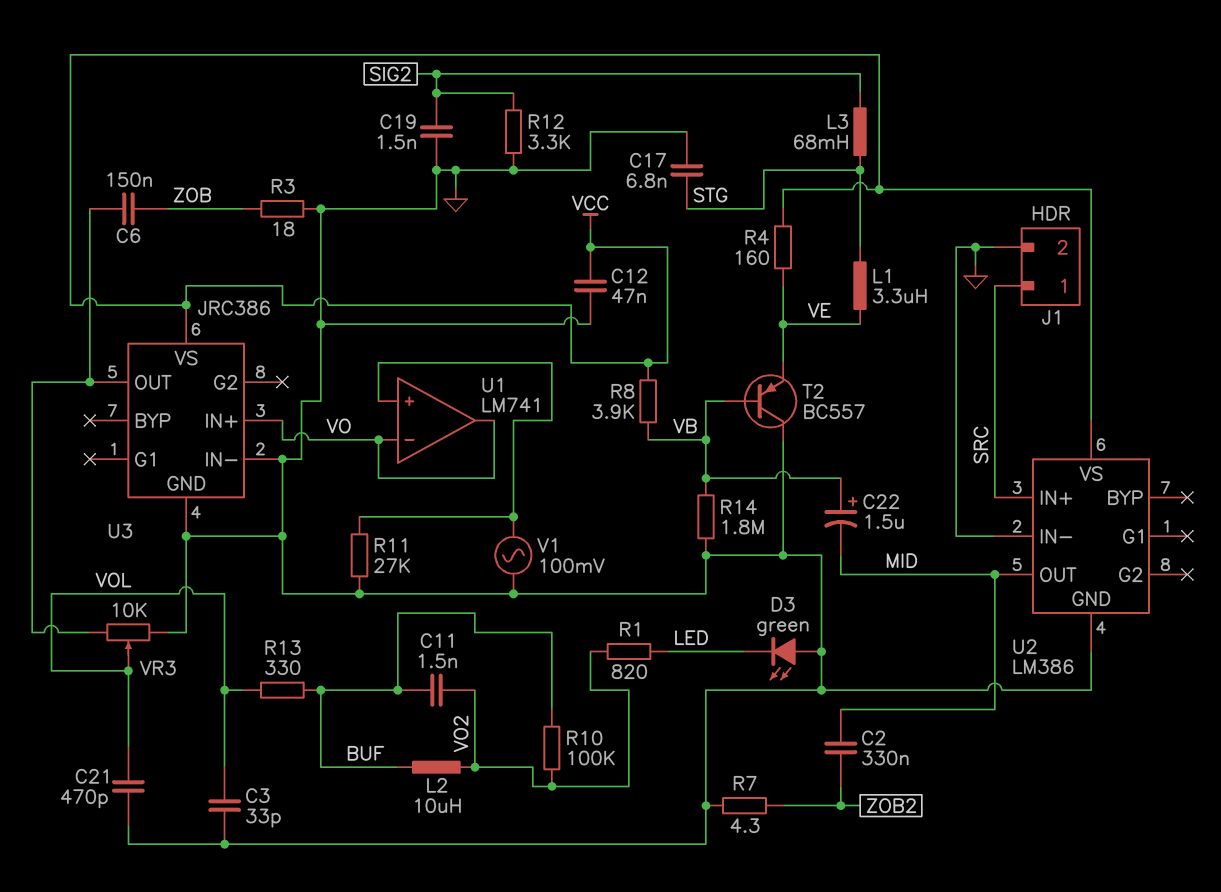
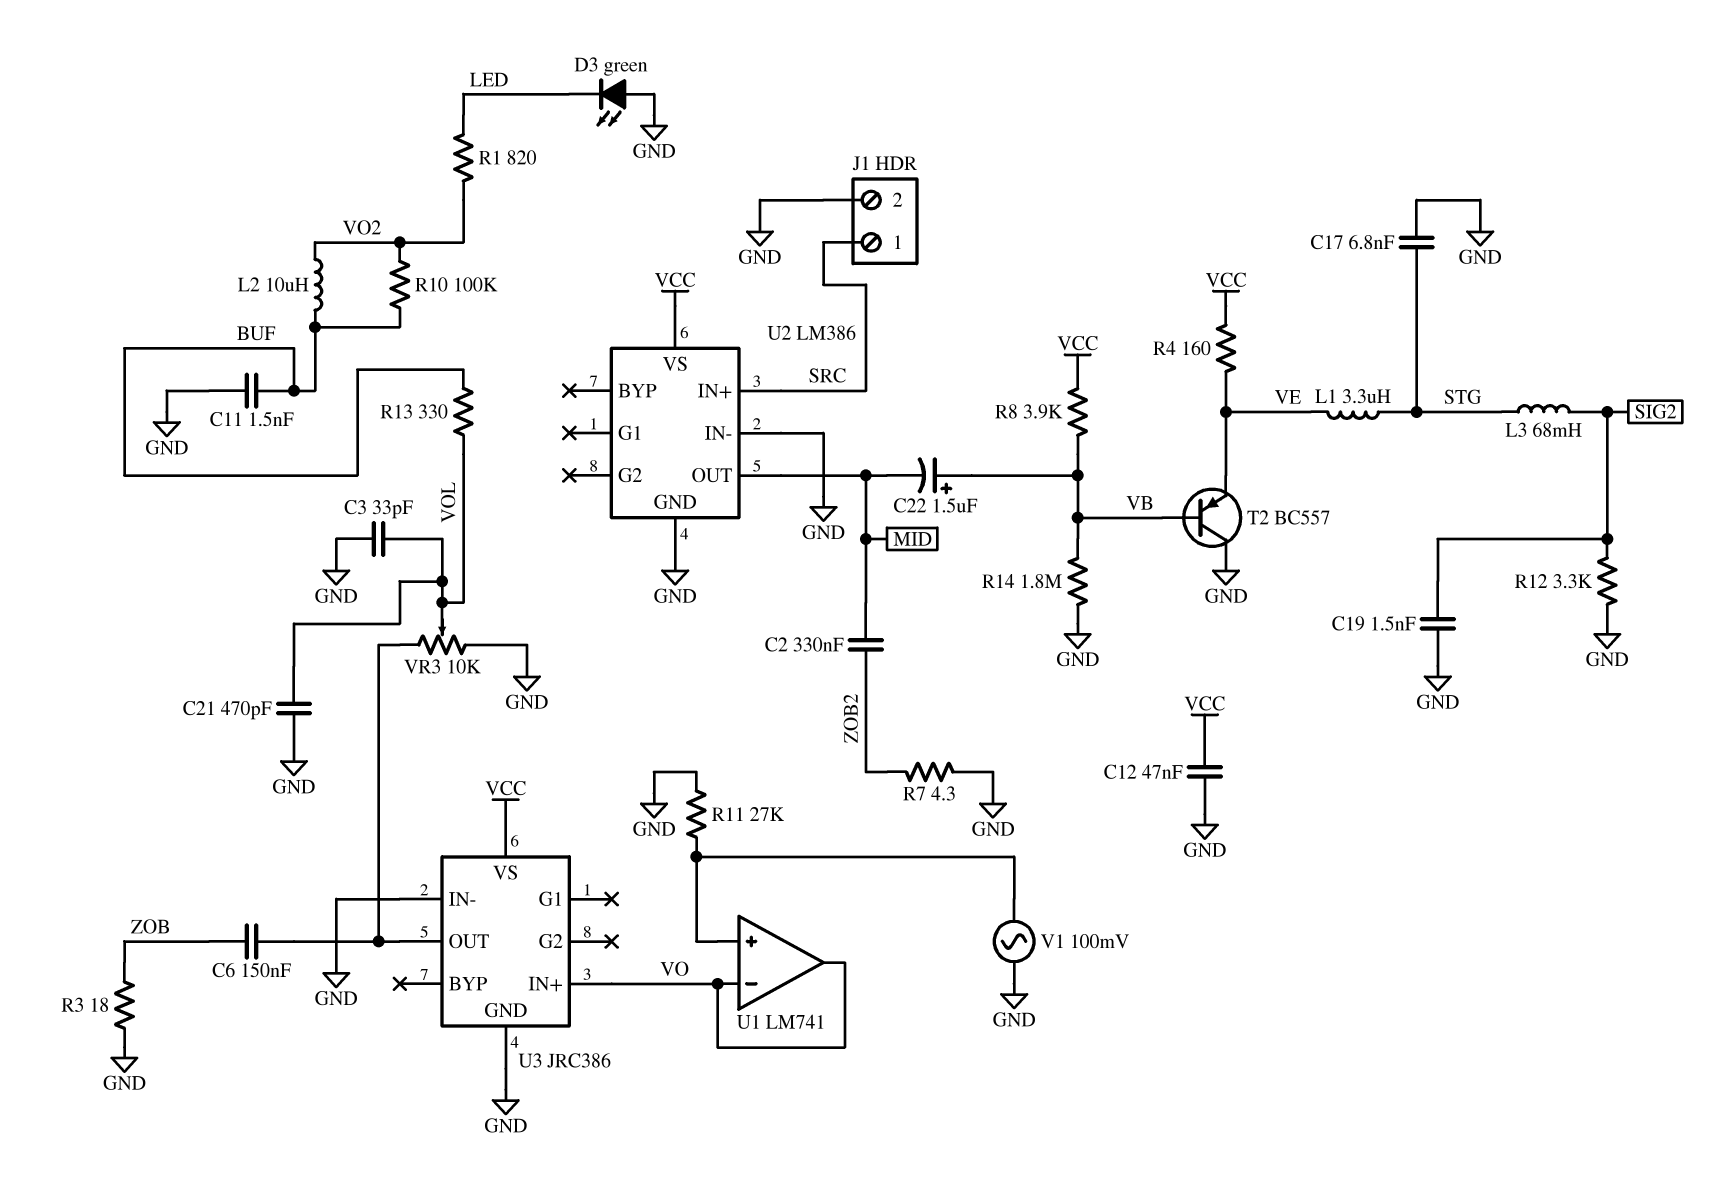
C11: 1.5nF (BUF, VO2) -> 1.5nF (BUF, GND)

